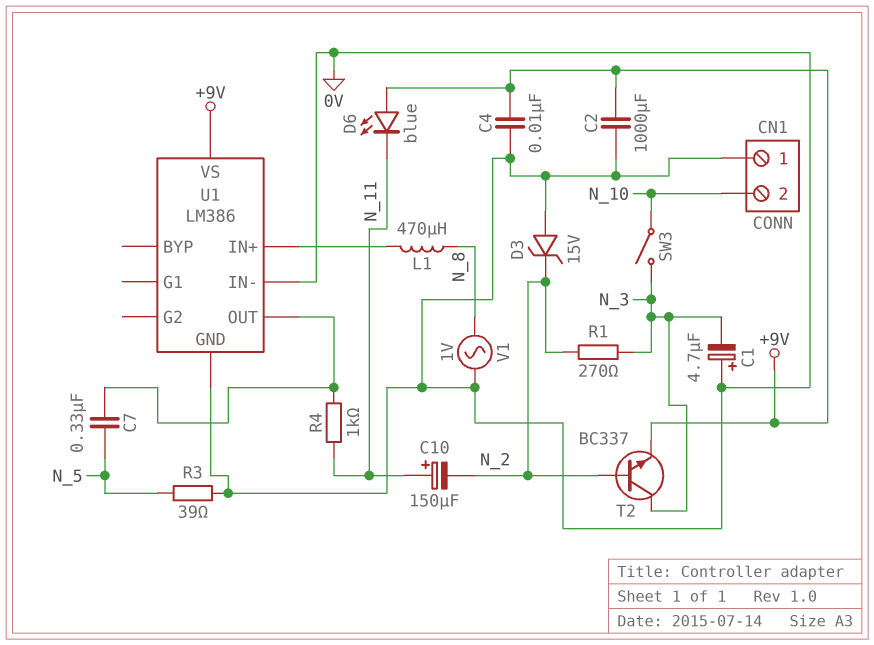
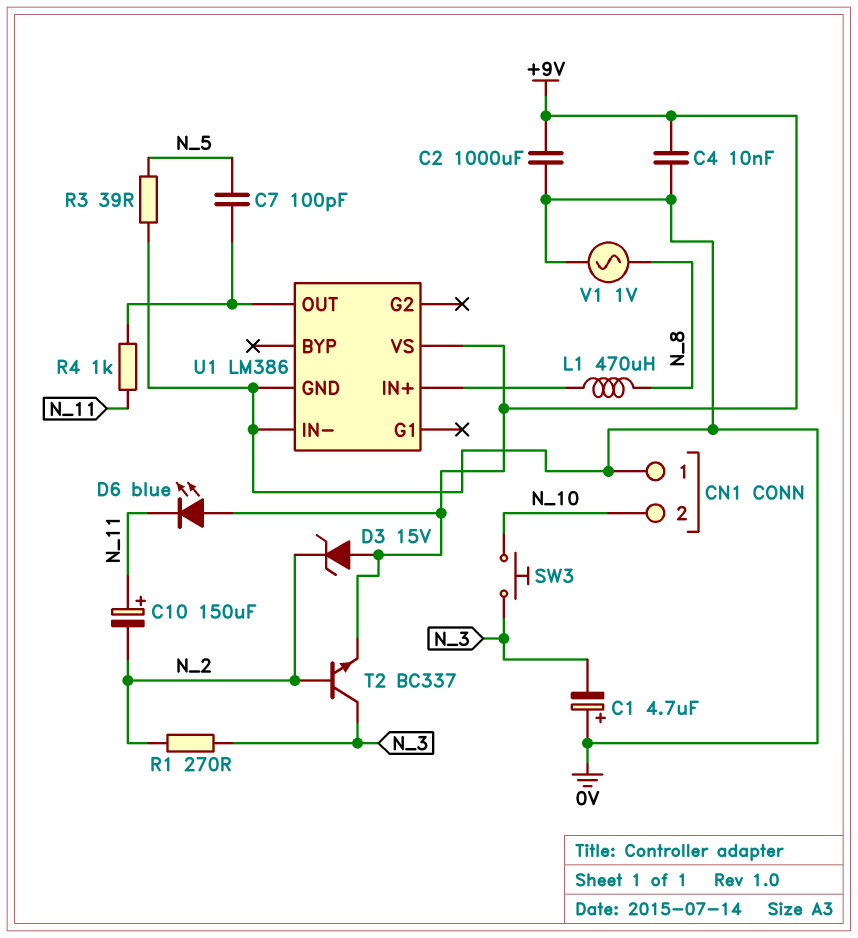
C7: 330nF (N_5, U1/OUT) -> 100pF (N_5, U1/OUT)
D3: zener 15V (A 0V, K N_2) -> zener 15V (A +9V, K N_2)
SW3: switch (N_3, N_10) -> button (N_3, N_10)

